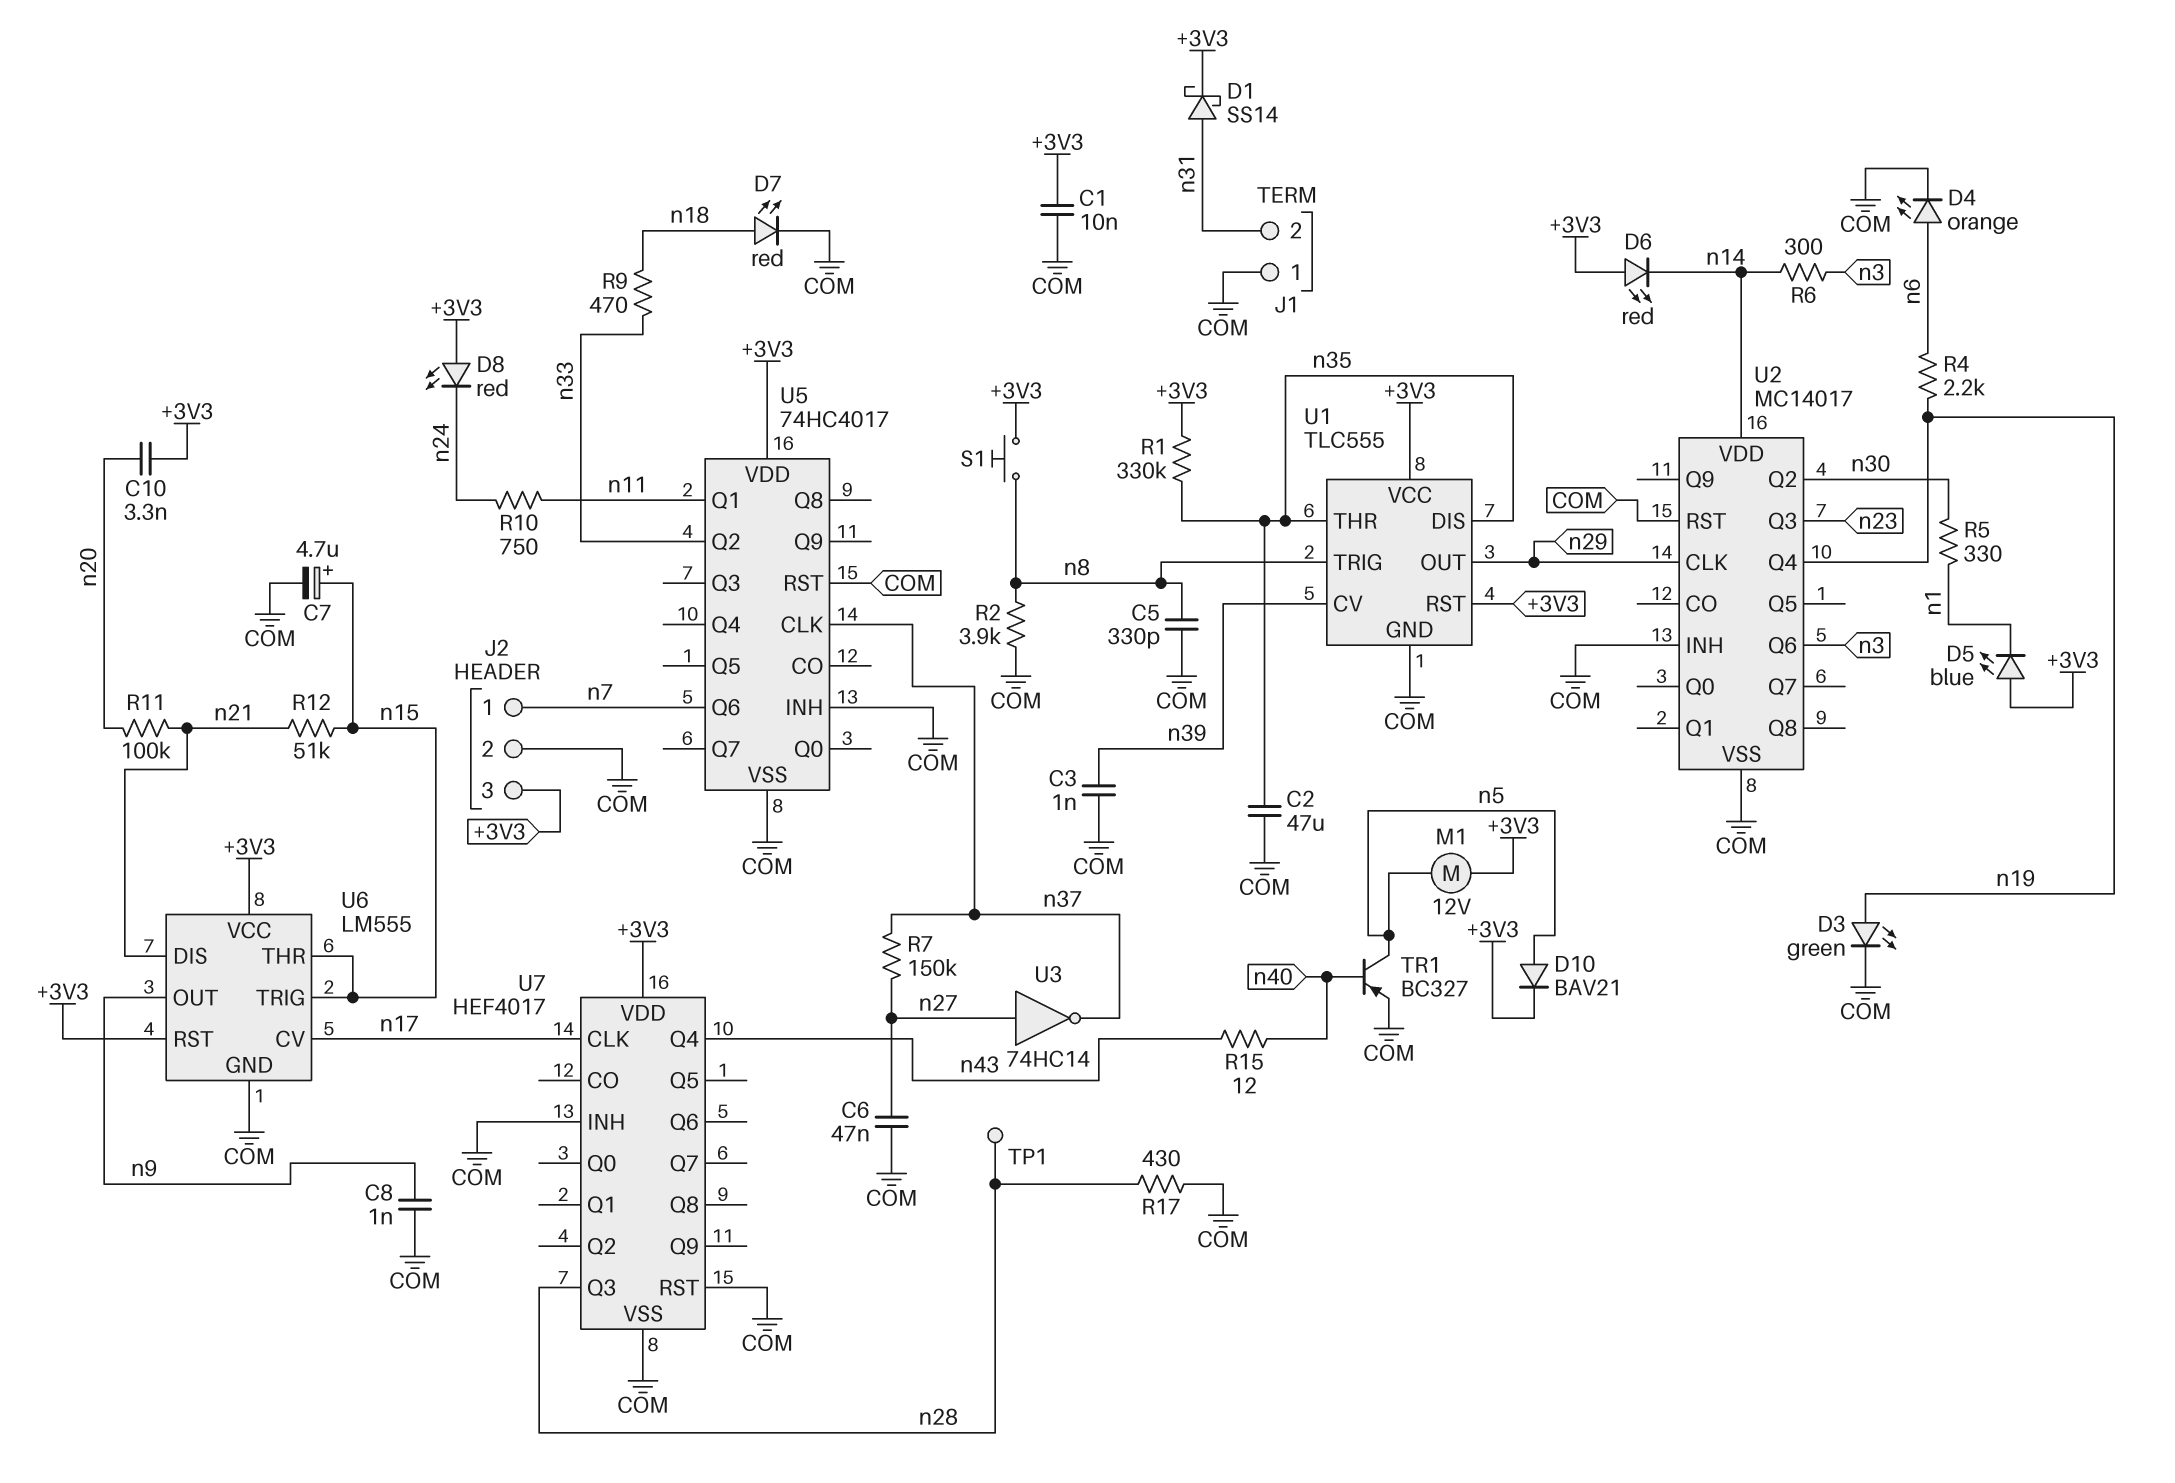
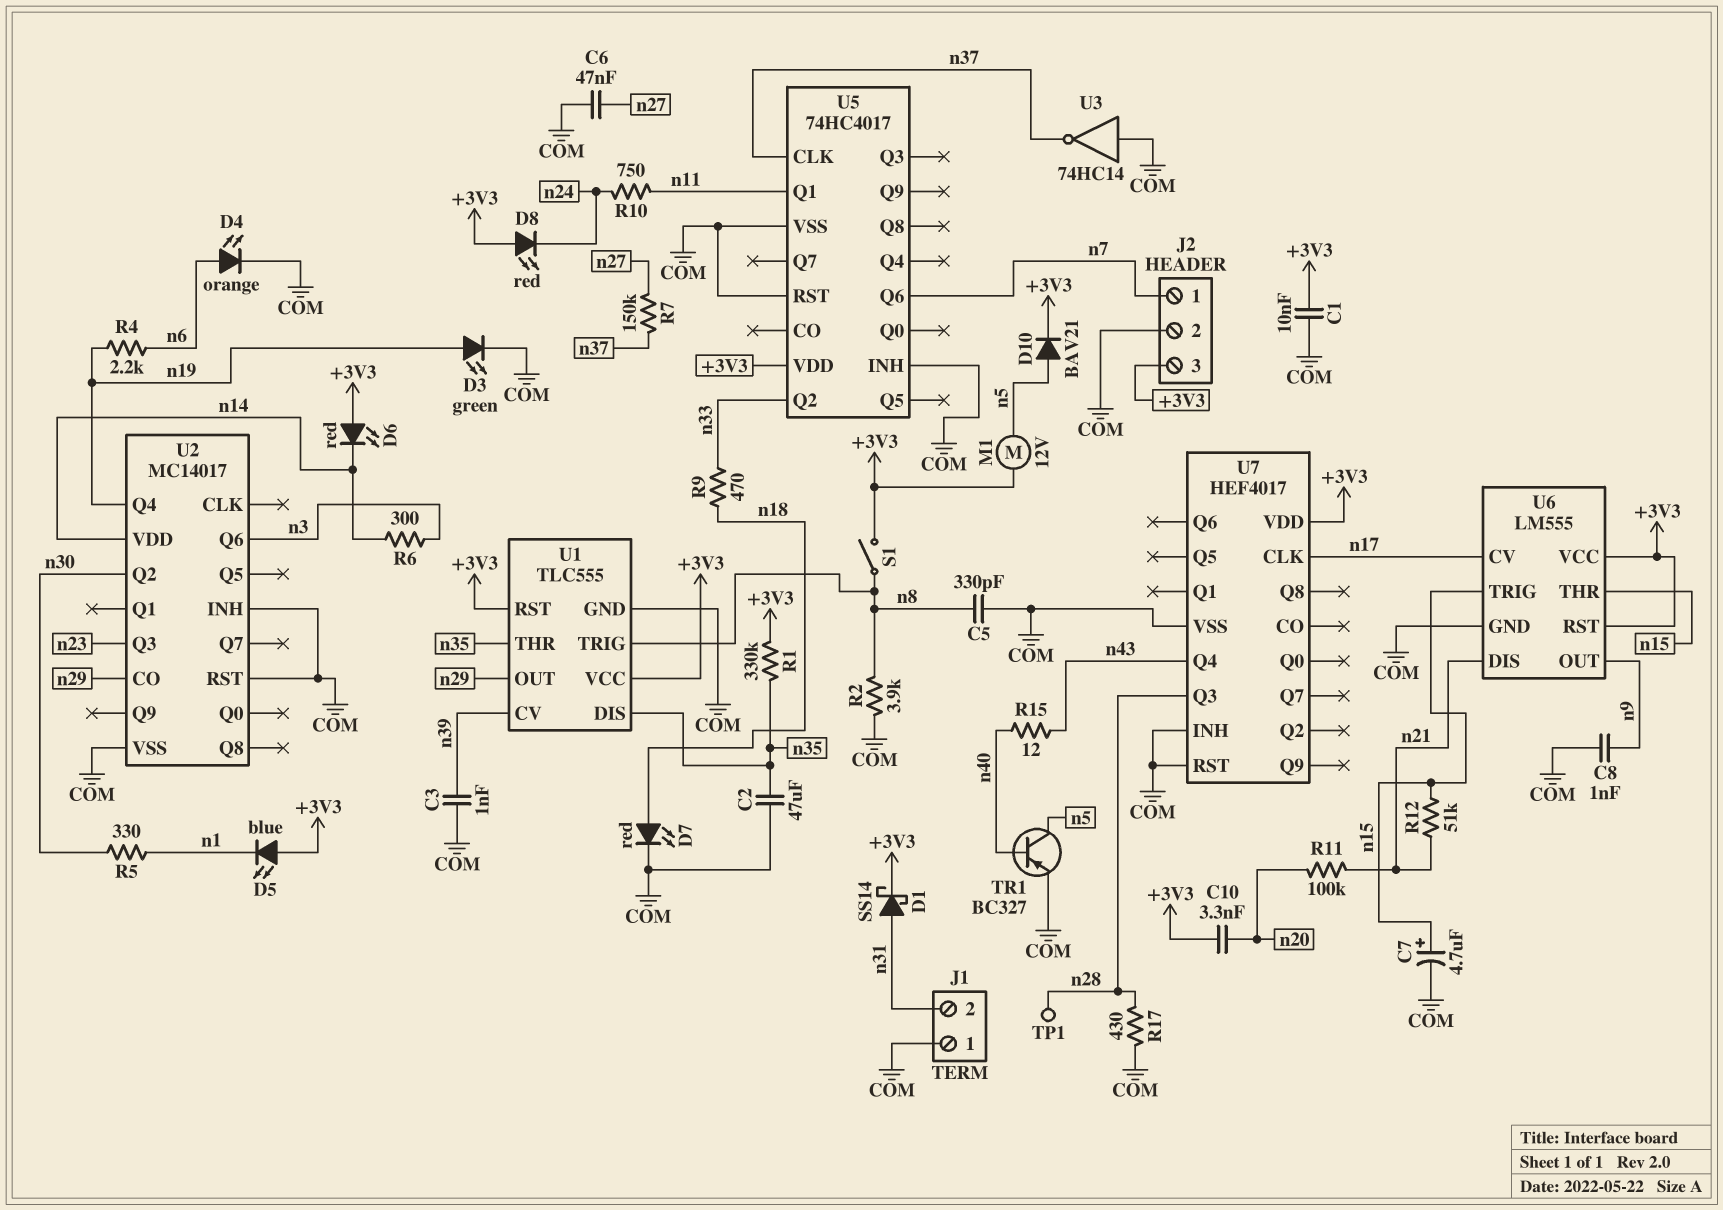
S1: button (+3V3, n8) -> switch (+3V3, n8)
U2 pin CLK: n29 -> none
U2 pin CO: none -> n29
U3: NOT 74HC14 (in n27, out n37) -> NOT 74HC14 (in COM, out n37)

